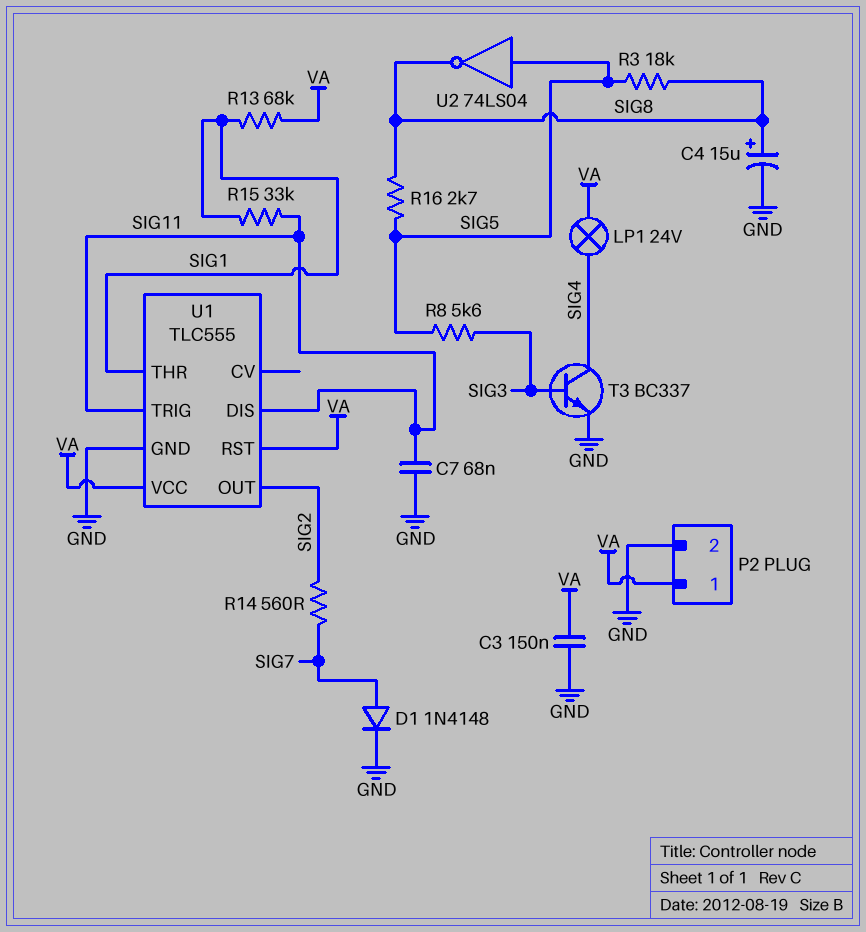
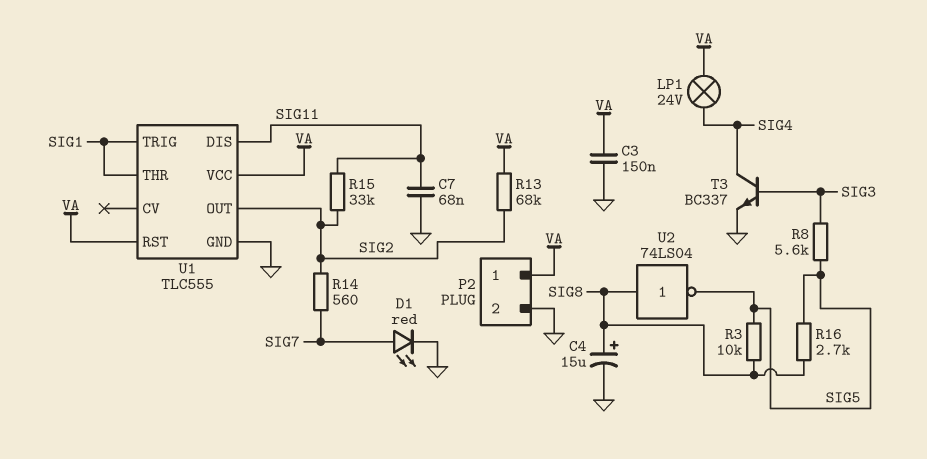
D1: diode 1N4148 (A SIG7, K GND) -> LED red (A SIG7, K GND)
R3: 18k (SIG5, SIG8) -> 10k (SIG5, SIG8)
R13: 68k (SIG1, VA) -> 68k (SIG2, VA)
R15: 33k (SIG1, SIG11) -> 33k (SIG2, SIG11)
U1 pin TRIG: SIG11 -> SIG1
U2: NOT 74LS04 (in SIG5, out SIG8) -> NOT 74LS04 (in SIG8, out SIG5)

